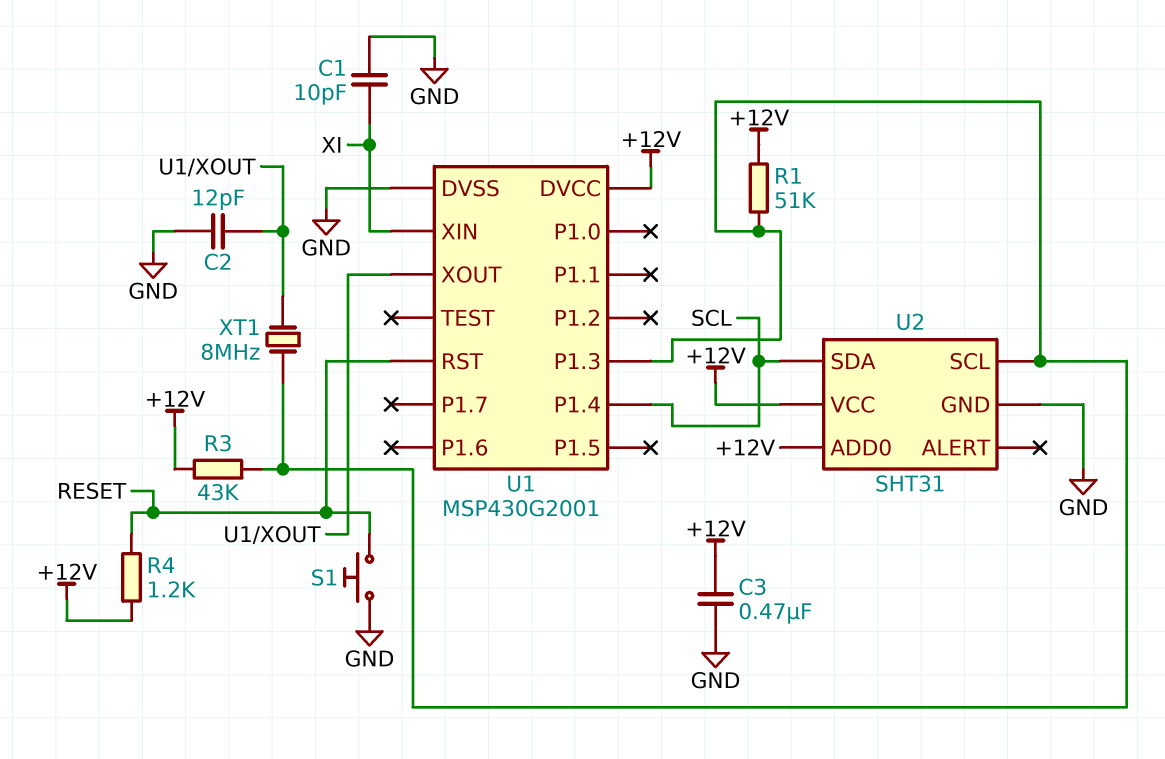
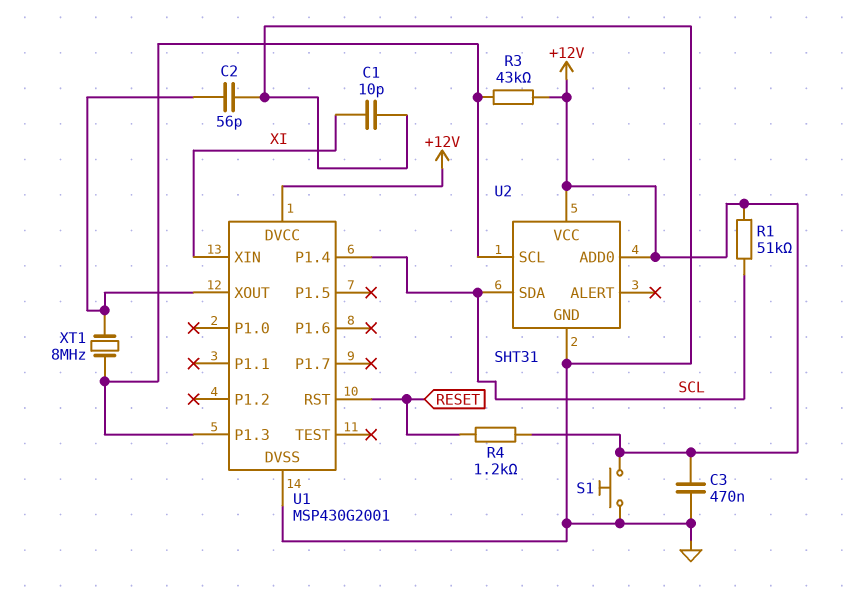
C2: 12pF (GND, U1/XOUT) -> 56pF (GND, U1/XOUT)
R1: 51k (+12V, U1/P1.3) -> 51k (+12V, SCL)
S1: button (GND, RESET) -> button (+12V, GND)

